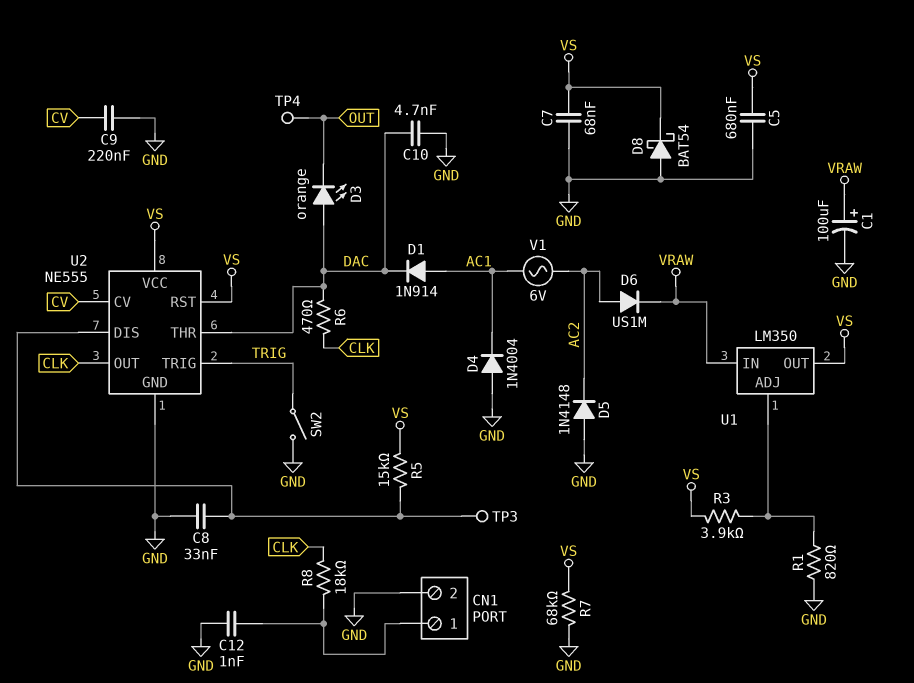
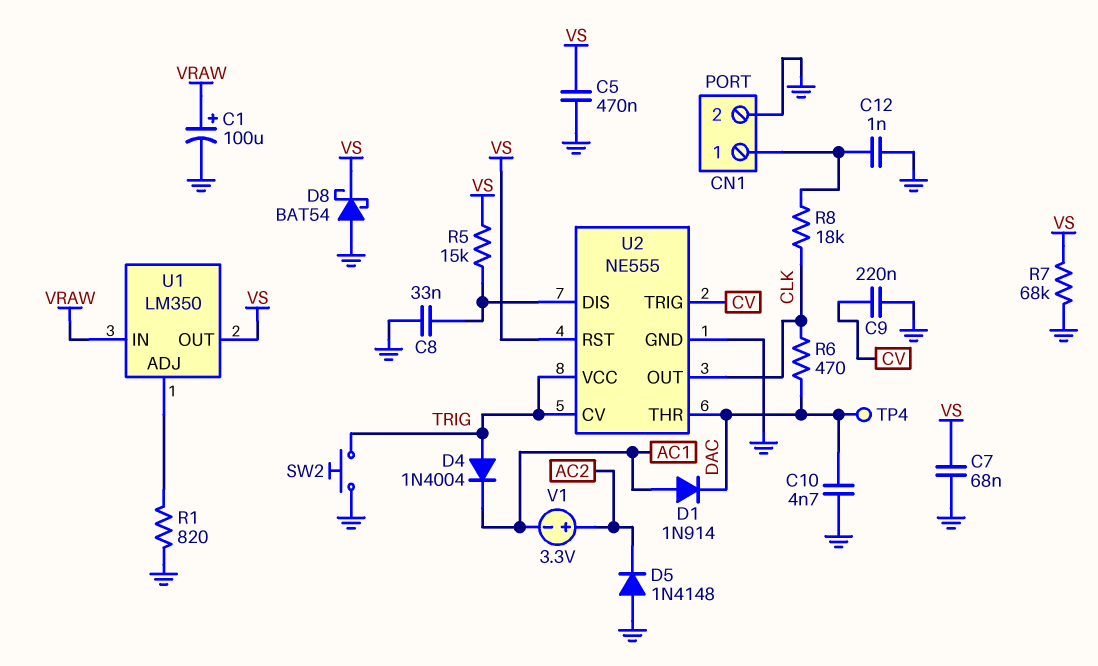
C5: 680nF (GND, VS) -> 470nF (GND, VS)
D3: LED orange (A DAC, K OUT) -> none
D4: diode 1N4004 (A GND, K AC1) -> diode 1N4004 (A TRIG, K AC1)
D6: diode US1M (A AC2, K VRAW) -> none
R3: 3.9k (U1/ADJ, VS) -> none
SW2: switch (GND, TRIG) -> button (GND, TRIG)
TP3: test point (U2/DIS) -> none
TP4: test point (OUT) -> test point (DAC)
U2 pin CV: CV -> TRIG
U2 pin TRIG: TRIG -> CV
U2 pin VCC: VS -> TRIG
V1: AC 6V (AC1, AC2) -> 3.3V (plus AC2, minus AC1)

